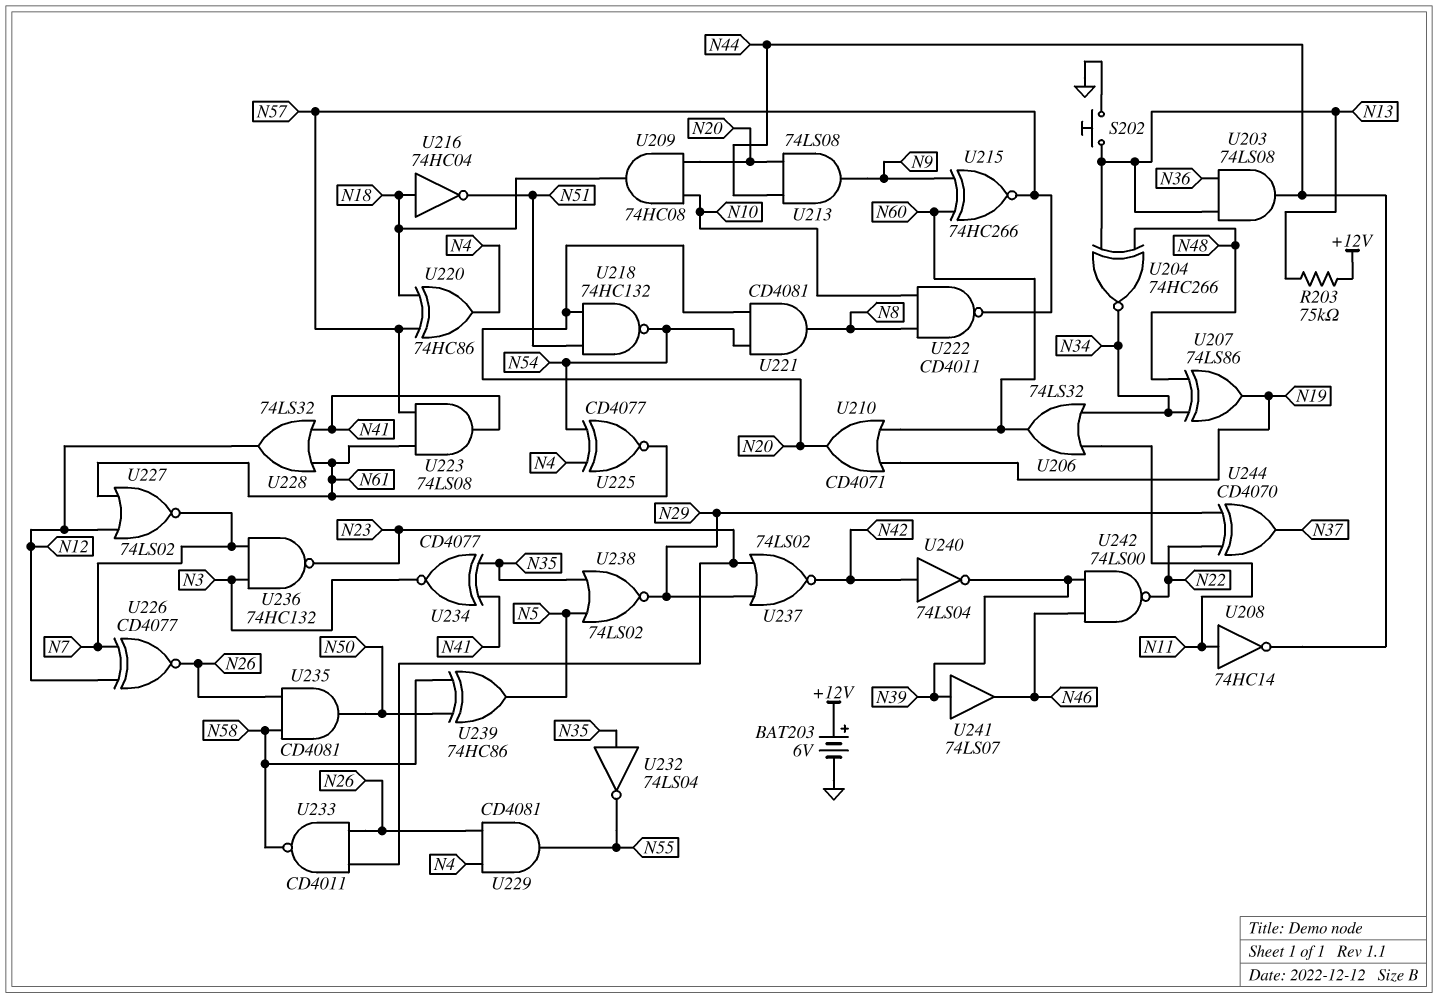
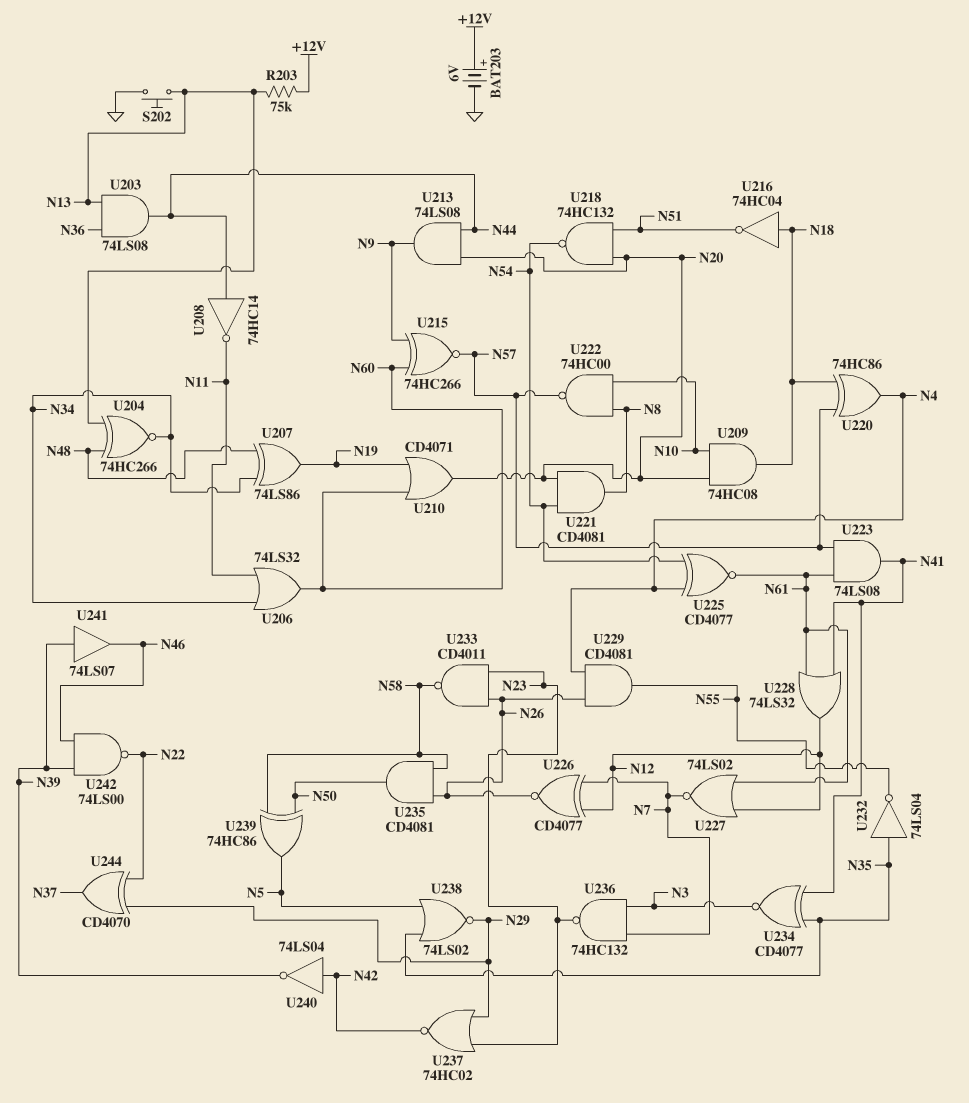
U208: NOT 74HC14 (in N11, out N44) -> NOT 74HC14 (in N44, out N11)
U222: NAND CD4011 (in N8, in N10, out N57) -> NAND 74HC00 (in N8, in N10, out N57)
U237: NOR 74LS02 (in N23, in N29, out N42) -> NOR 74HC02 (in N23, in N29, out N42)

